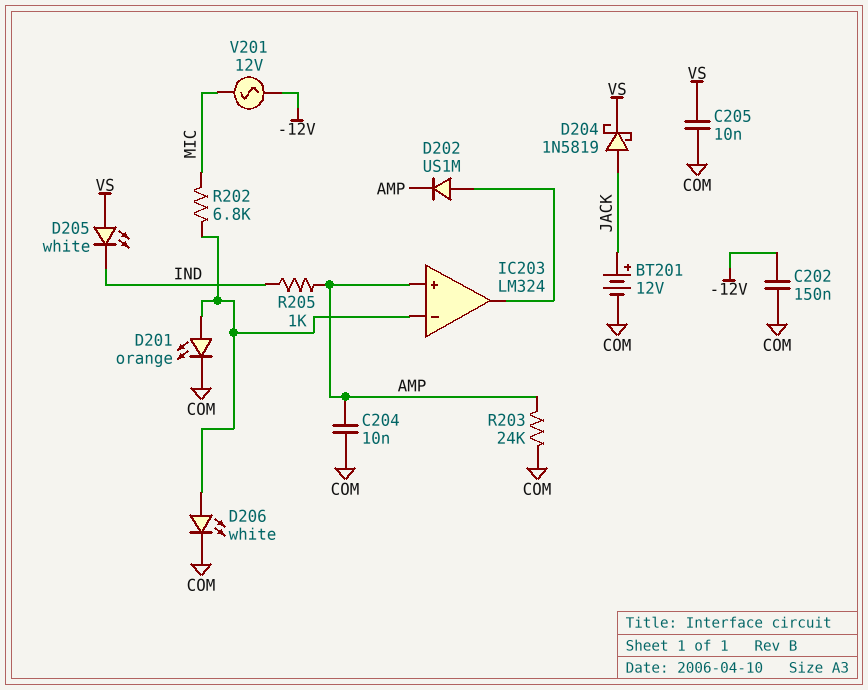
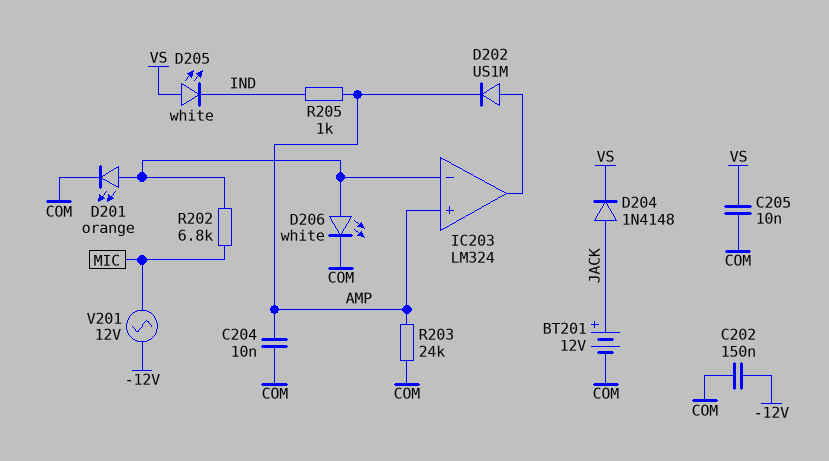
D204: schottky 1N5819 (A JACK, K VS) -> diode 1N4148 (A JACK, K VS)

